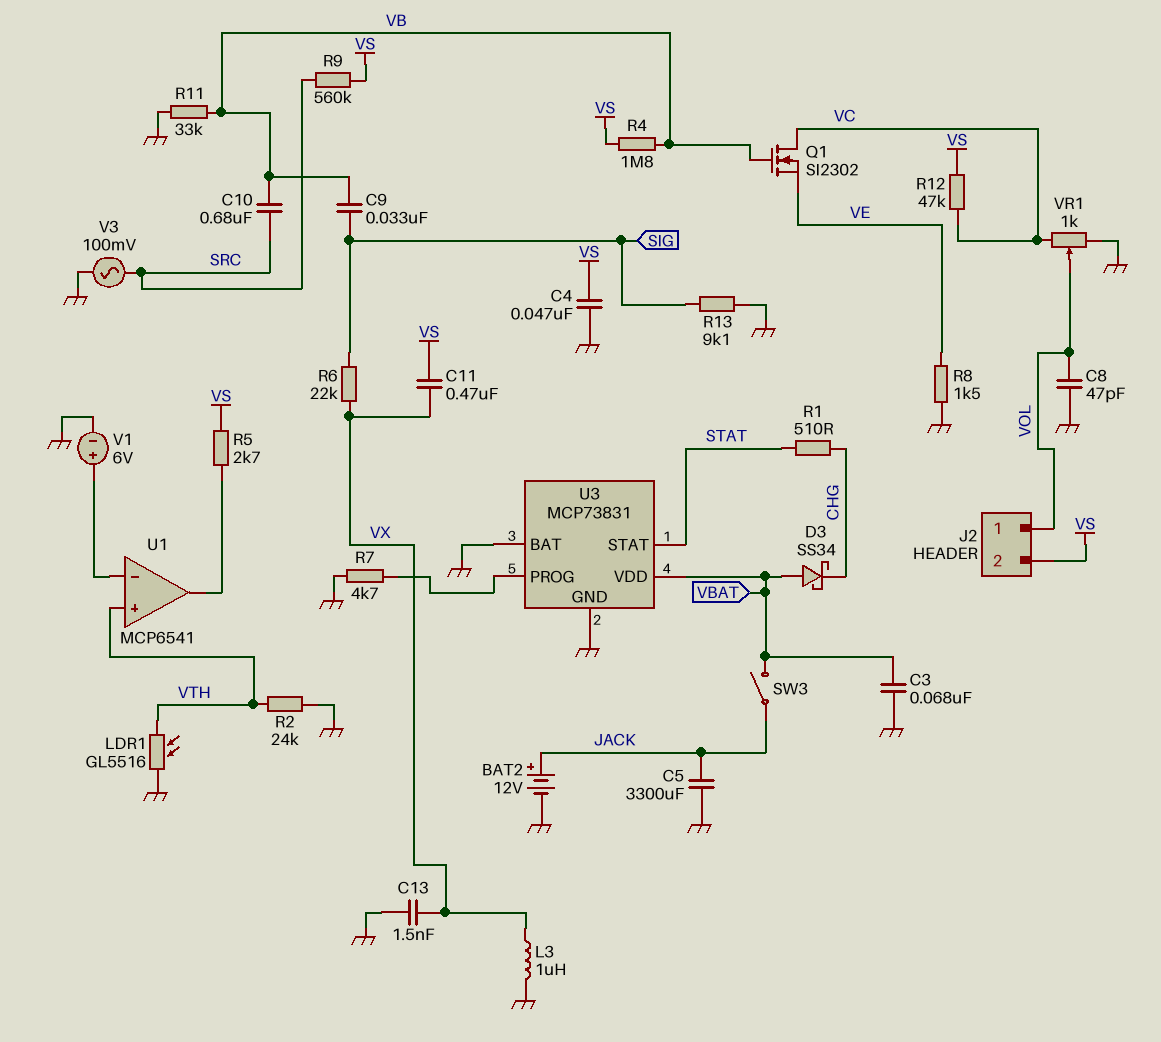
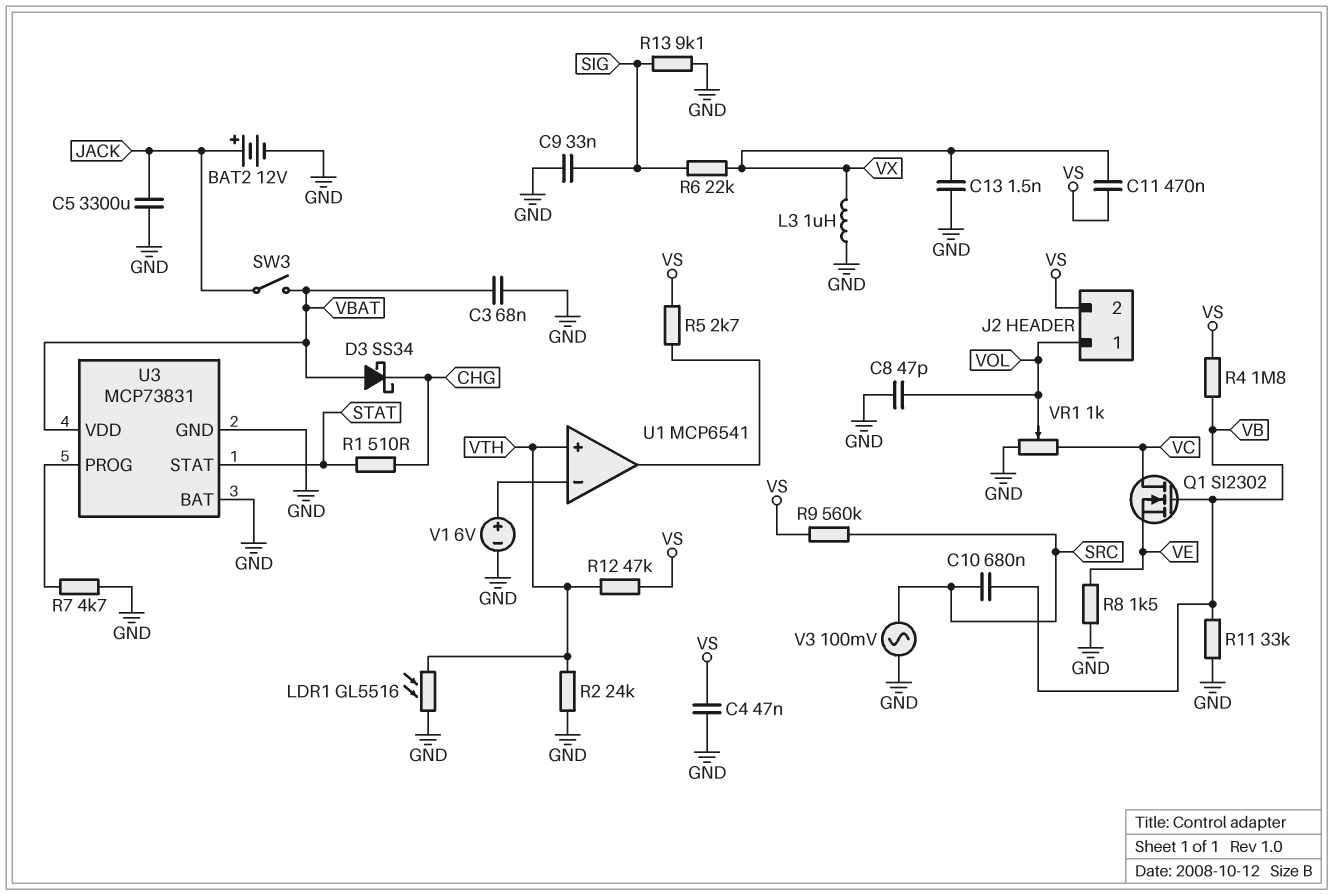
C9: 33nF (SIG, VB) -> 33nF (GND, SIG)
R12: 47k (VC, VS) -> 47k (VS, VTH)

